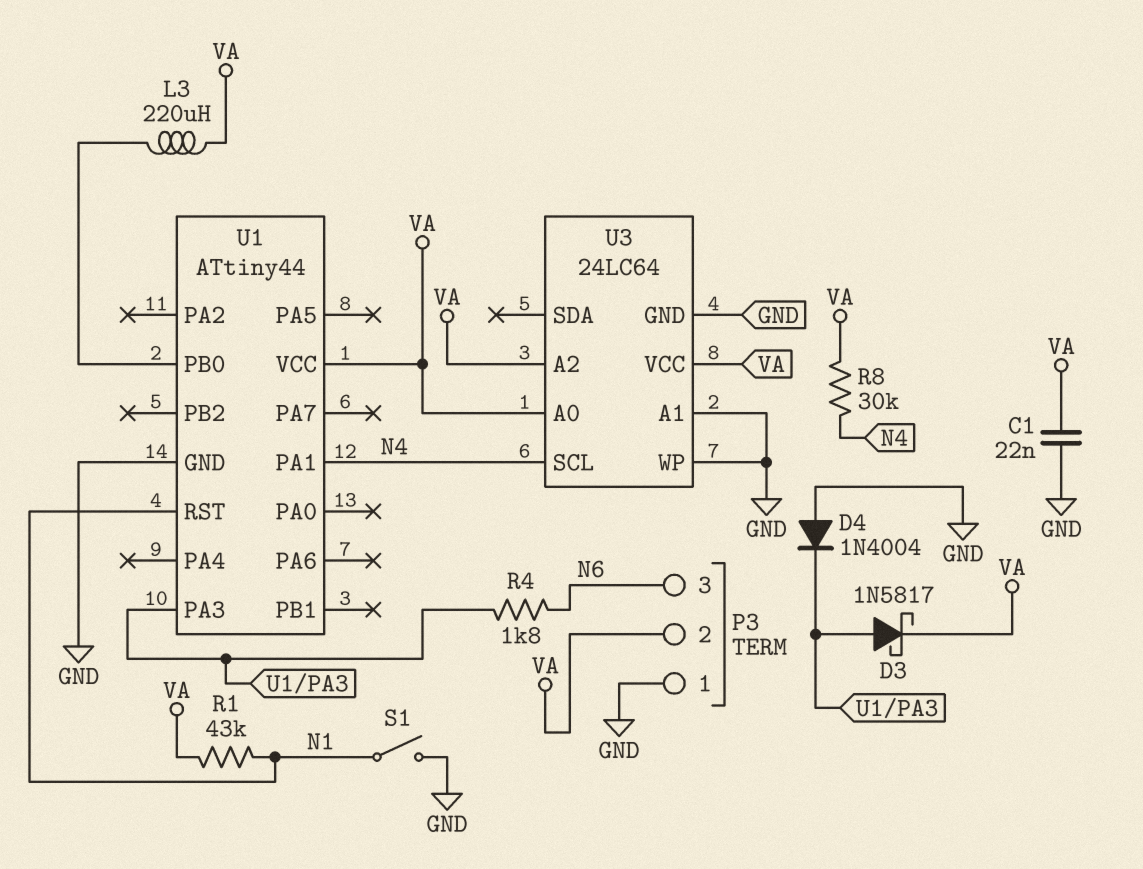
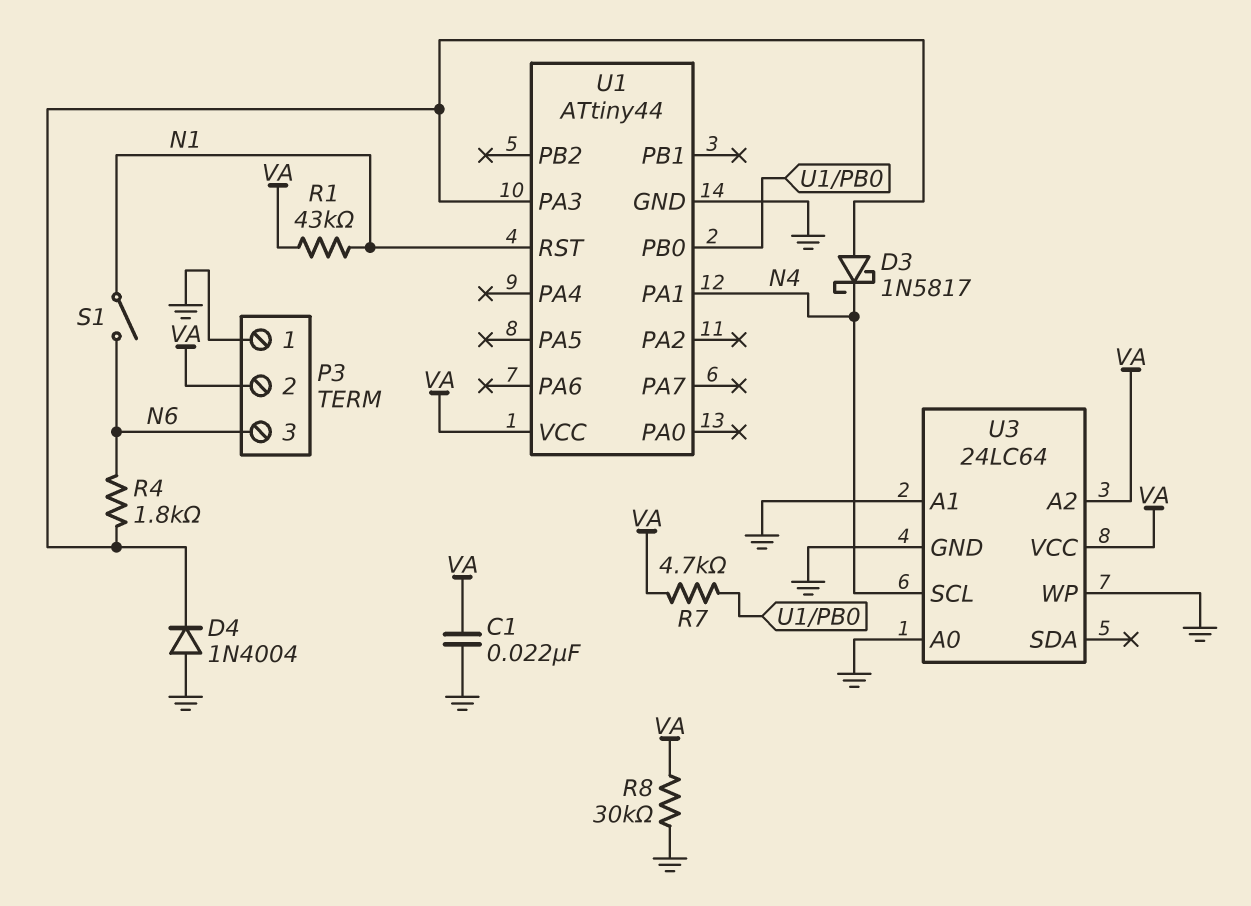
D3: schottky 1N5817 (A U1/PA3, K VA) -> schottky 1N5817 (A U1/PA3, K N4)
L3: 220uH (U1/PB0, VA) -> none
R7: none -> 4.7k (U1/PB0, VA)
R8: 30k (N4, VA) -> 30k (GND, VA)
S1: switch (GND, N1) -> switch (N1, N6)
U3 pin A0: VA -> GND

